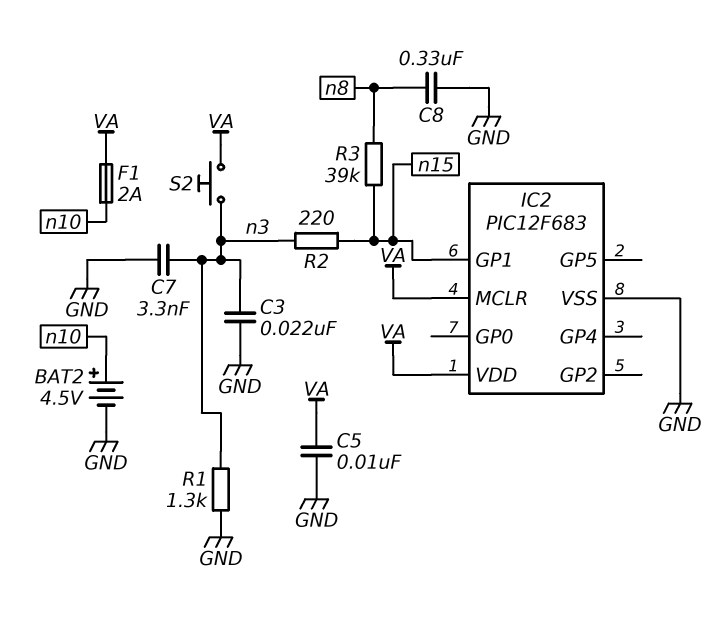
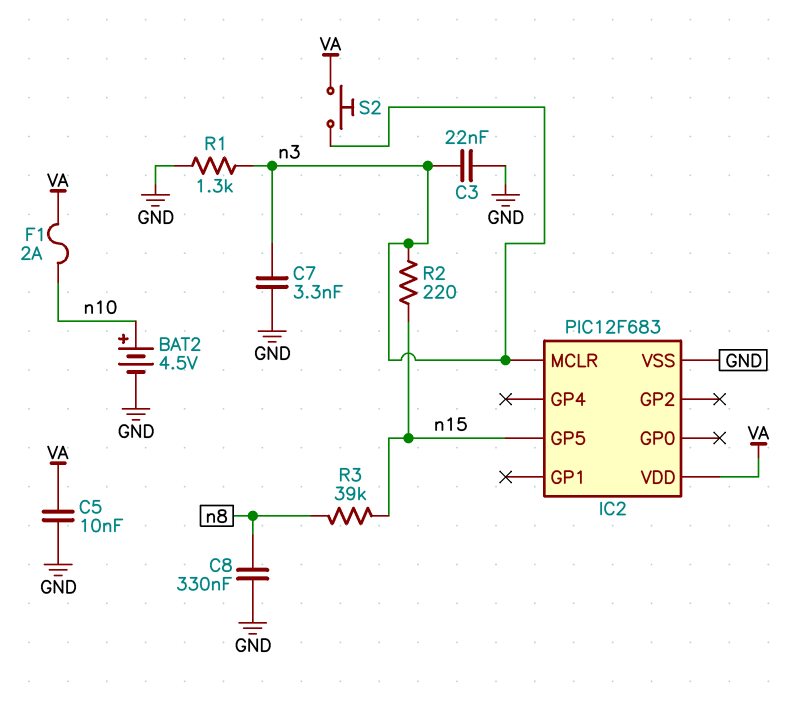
IC2 pin GP1: n15 -> none
IC2 pin GP5: none -> n15
IC2 pin MCLR: VA -> n3

